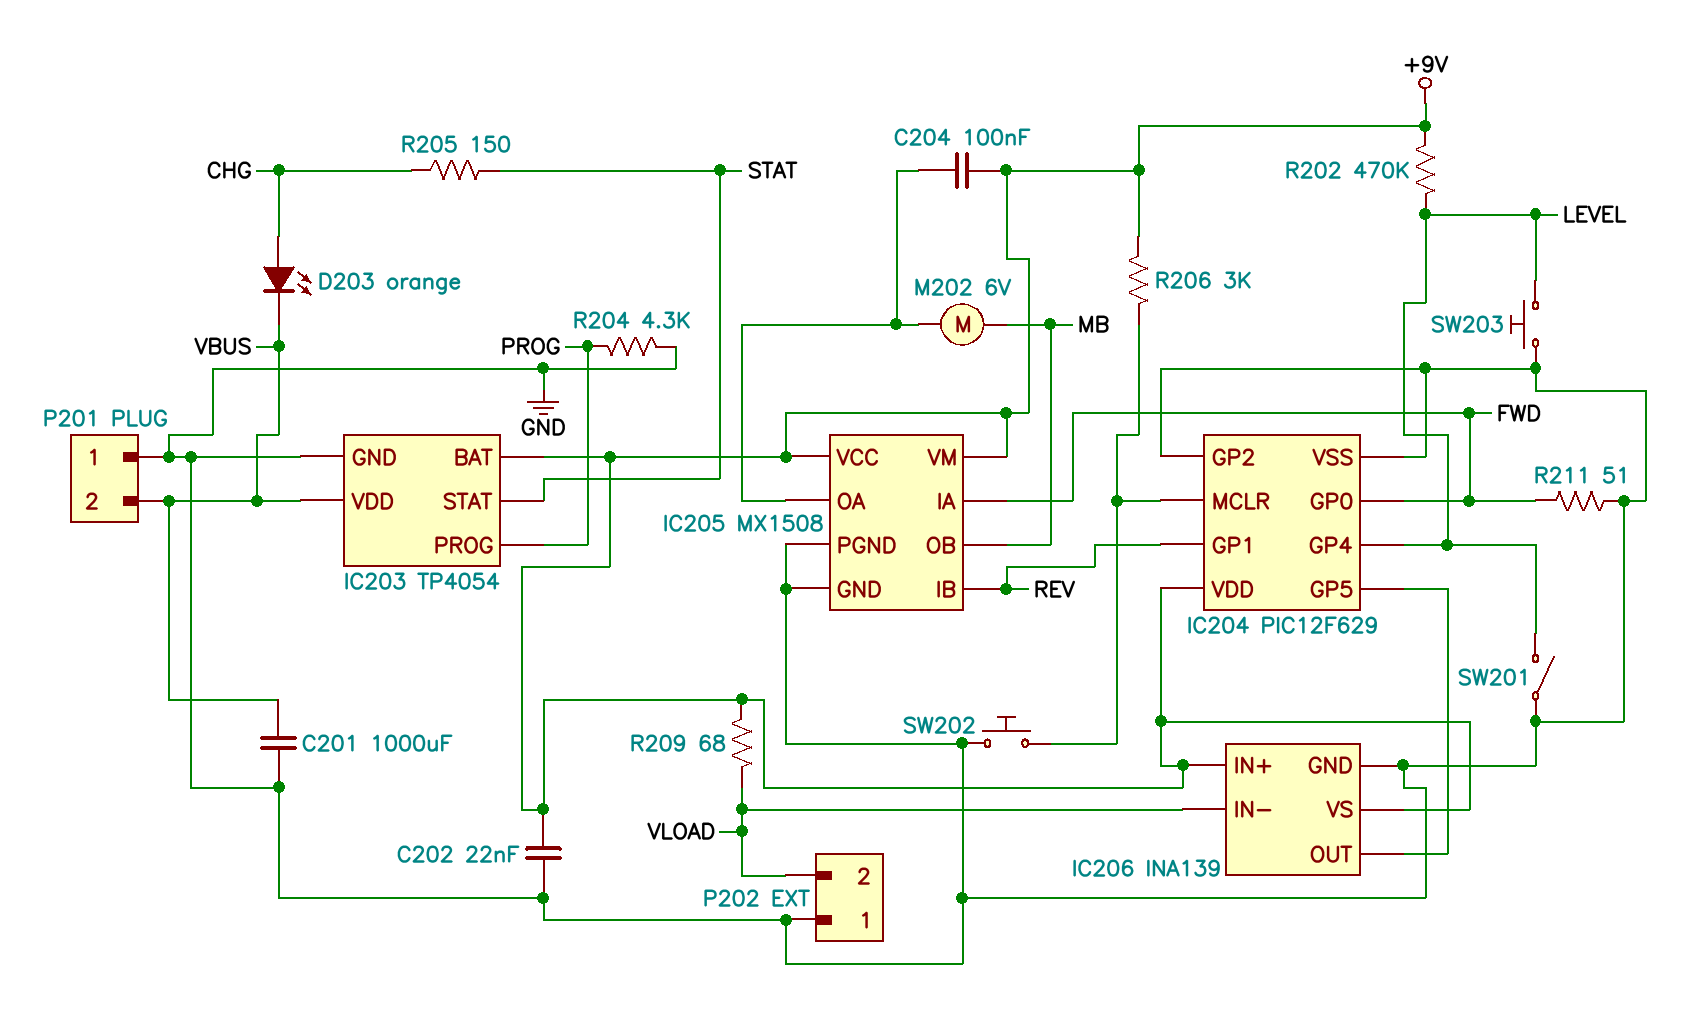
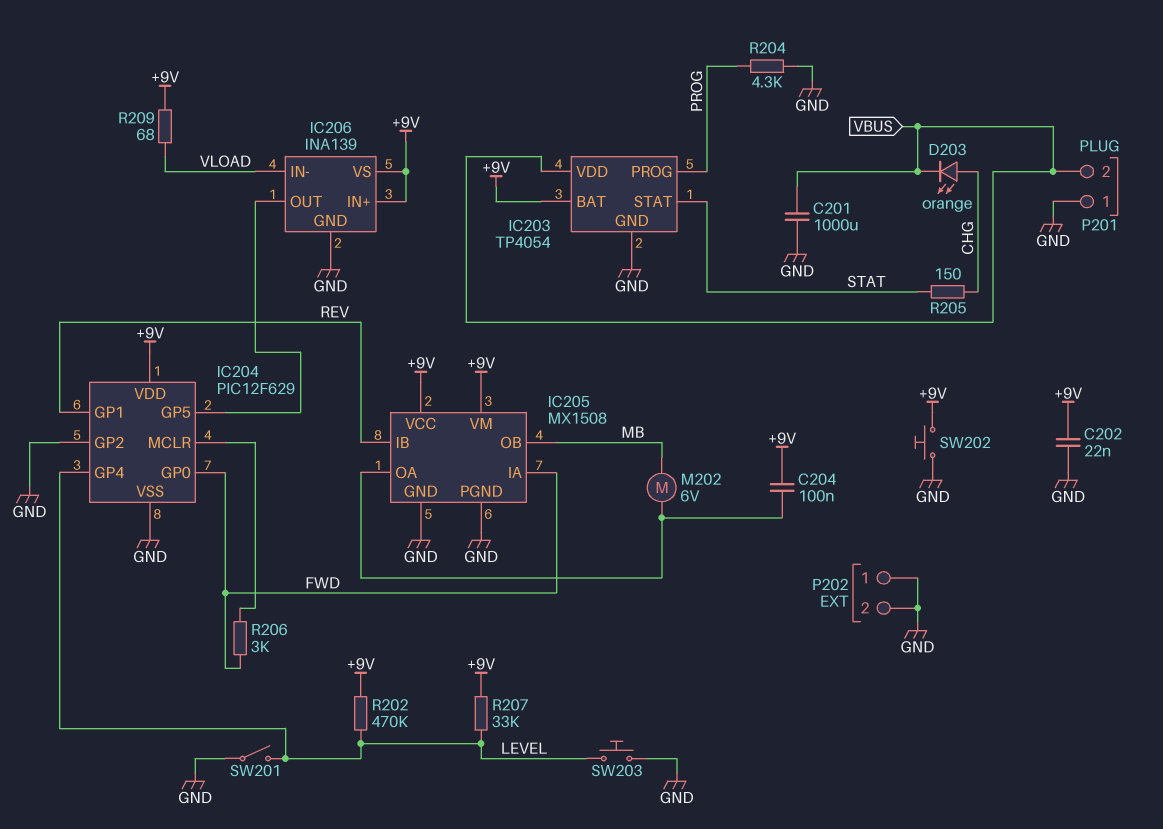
P202 pin 2: VLOAD -> GND
R206: 3k (+9V, IC204/MCLR) -> 3k (FWD, IC204/MCLR)
R207: none -> 33k (+9V, LEVEL)
R211: 51 (FWD, GND) -> none
SW202: button (GND, IC204/MCLR) -> button (+9V, GND)

